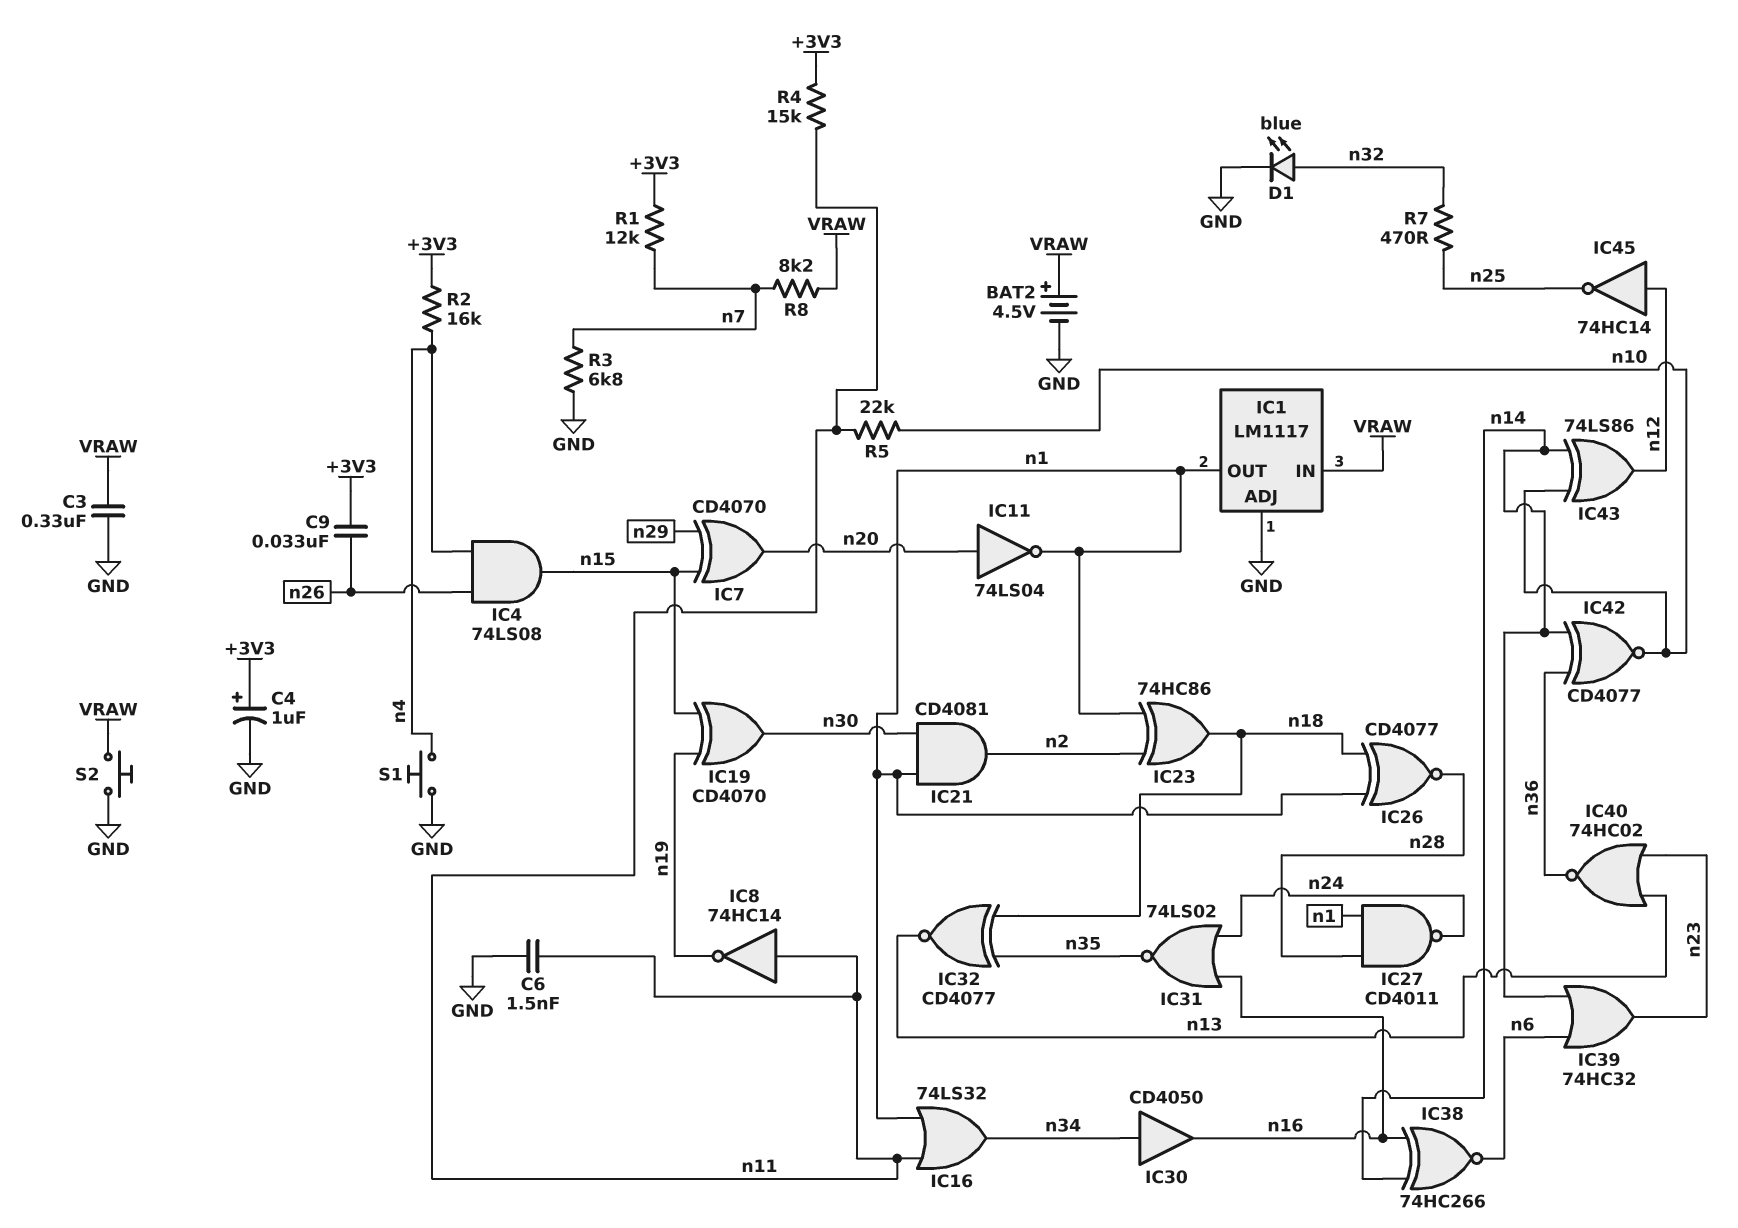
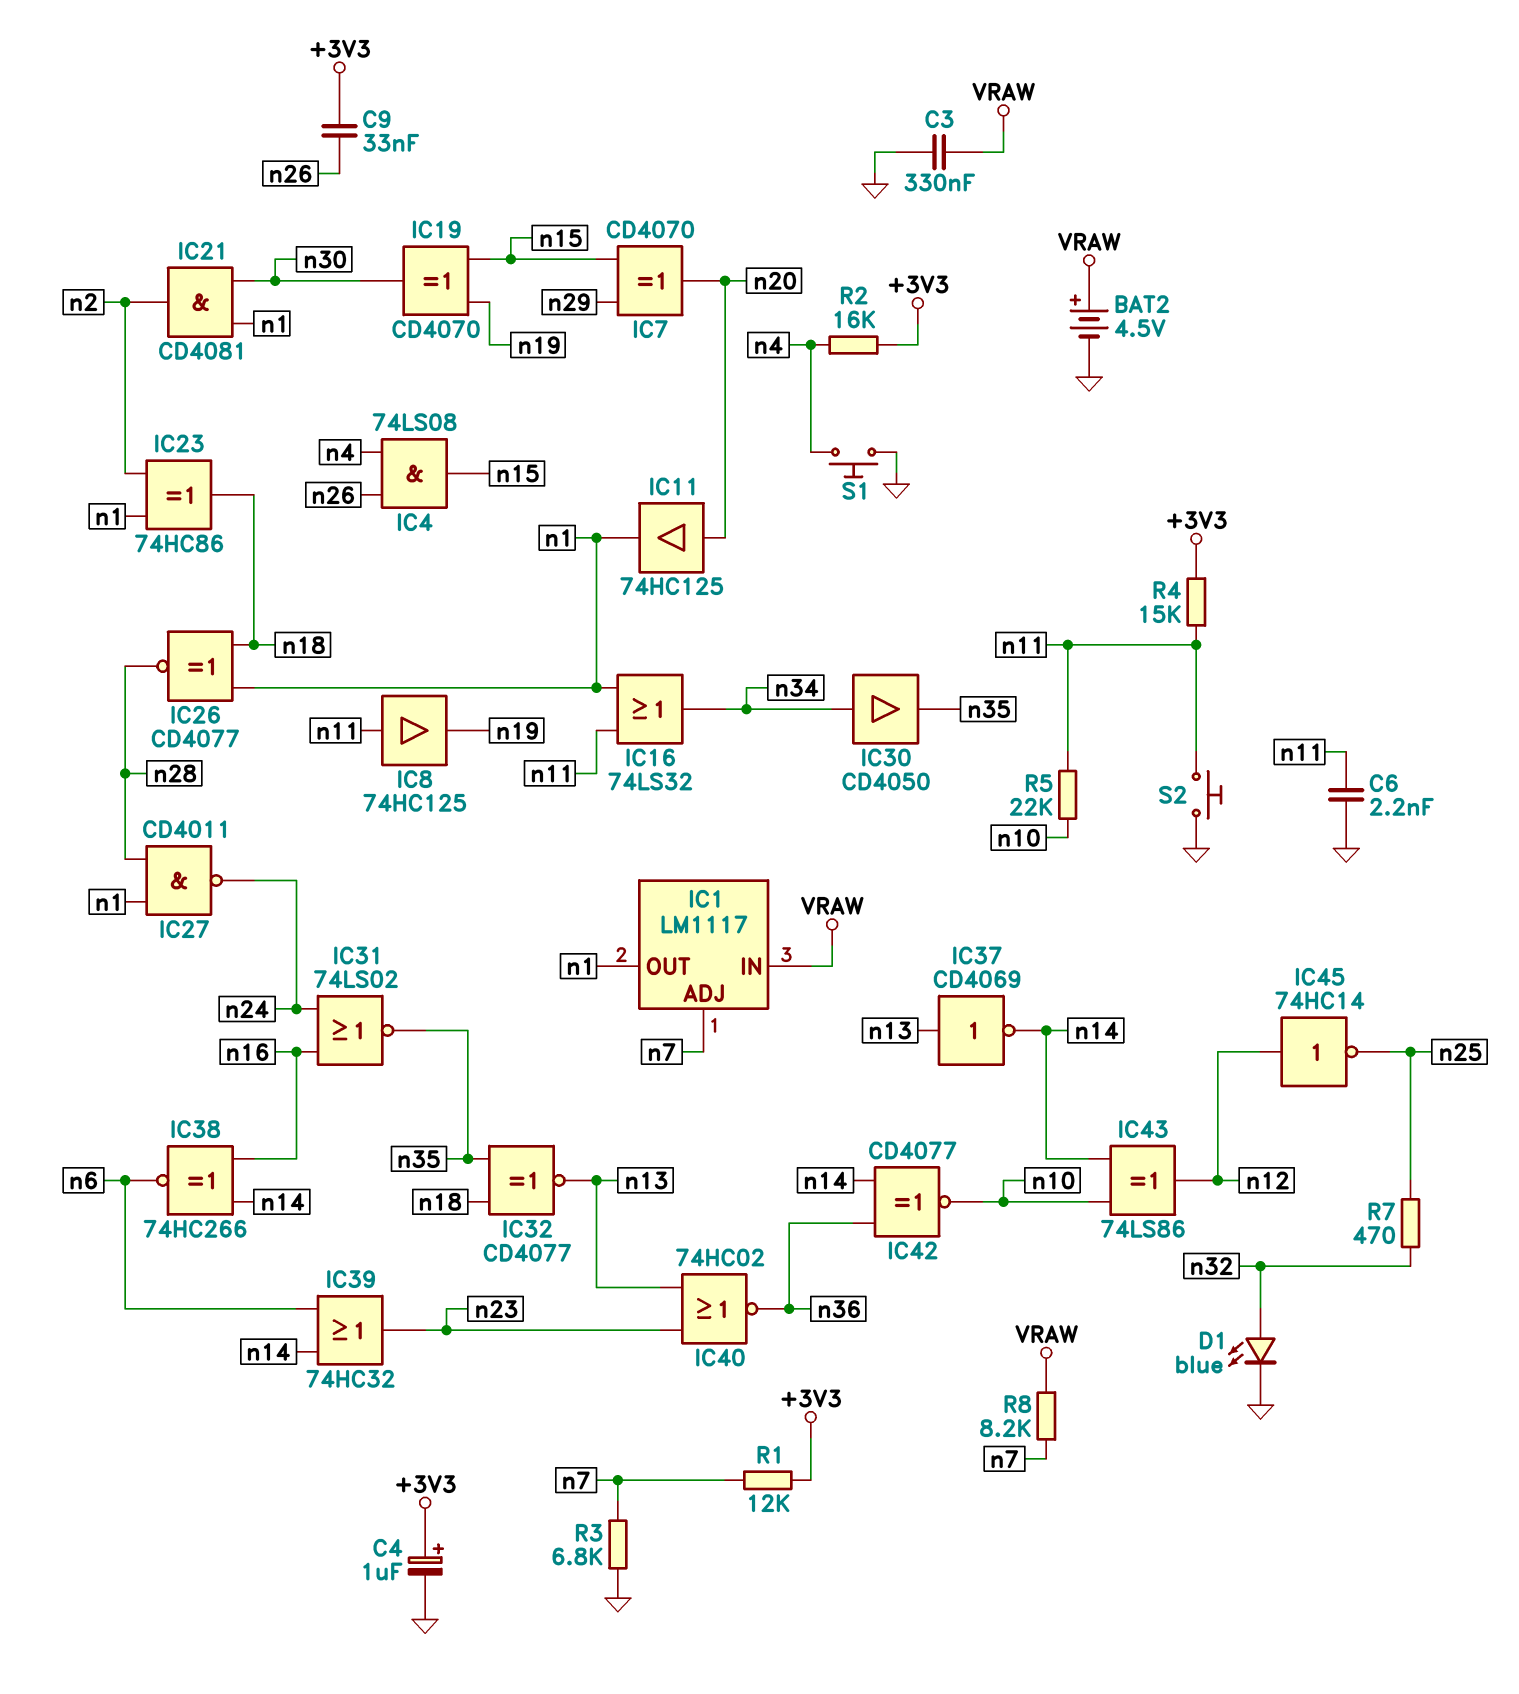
C6: 1.5nF (GND, n11) -> 2.2nF (GND, n11)
IC1 pin ADJ: GND -> n7
IC8: NOT 74HC14 (in n11, out n19) -> buffer 74HC125 (in n11, out n19)
IC11: NOT 74LS04 (in n20, out n1) -> buffer 74HC125 (in n20, out n1)
IC30: buffer CD4050 (in n34, out n16) -> buffer CD4050 (in n34, out n35)
IC37: none -> NOT CD4069 (in n13, out n14)
S2: button (GND, VRAW) -> button (GND, n11)

